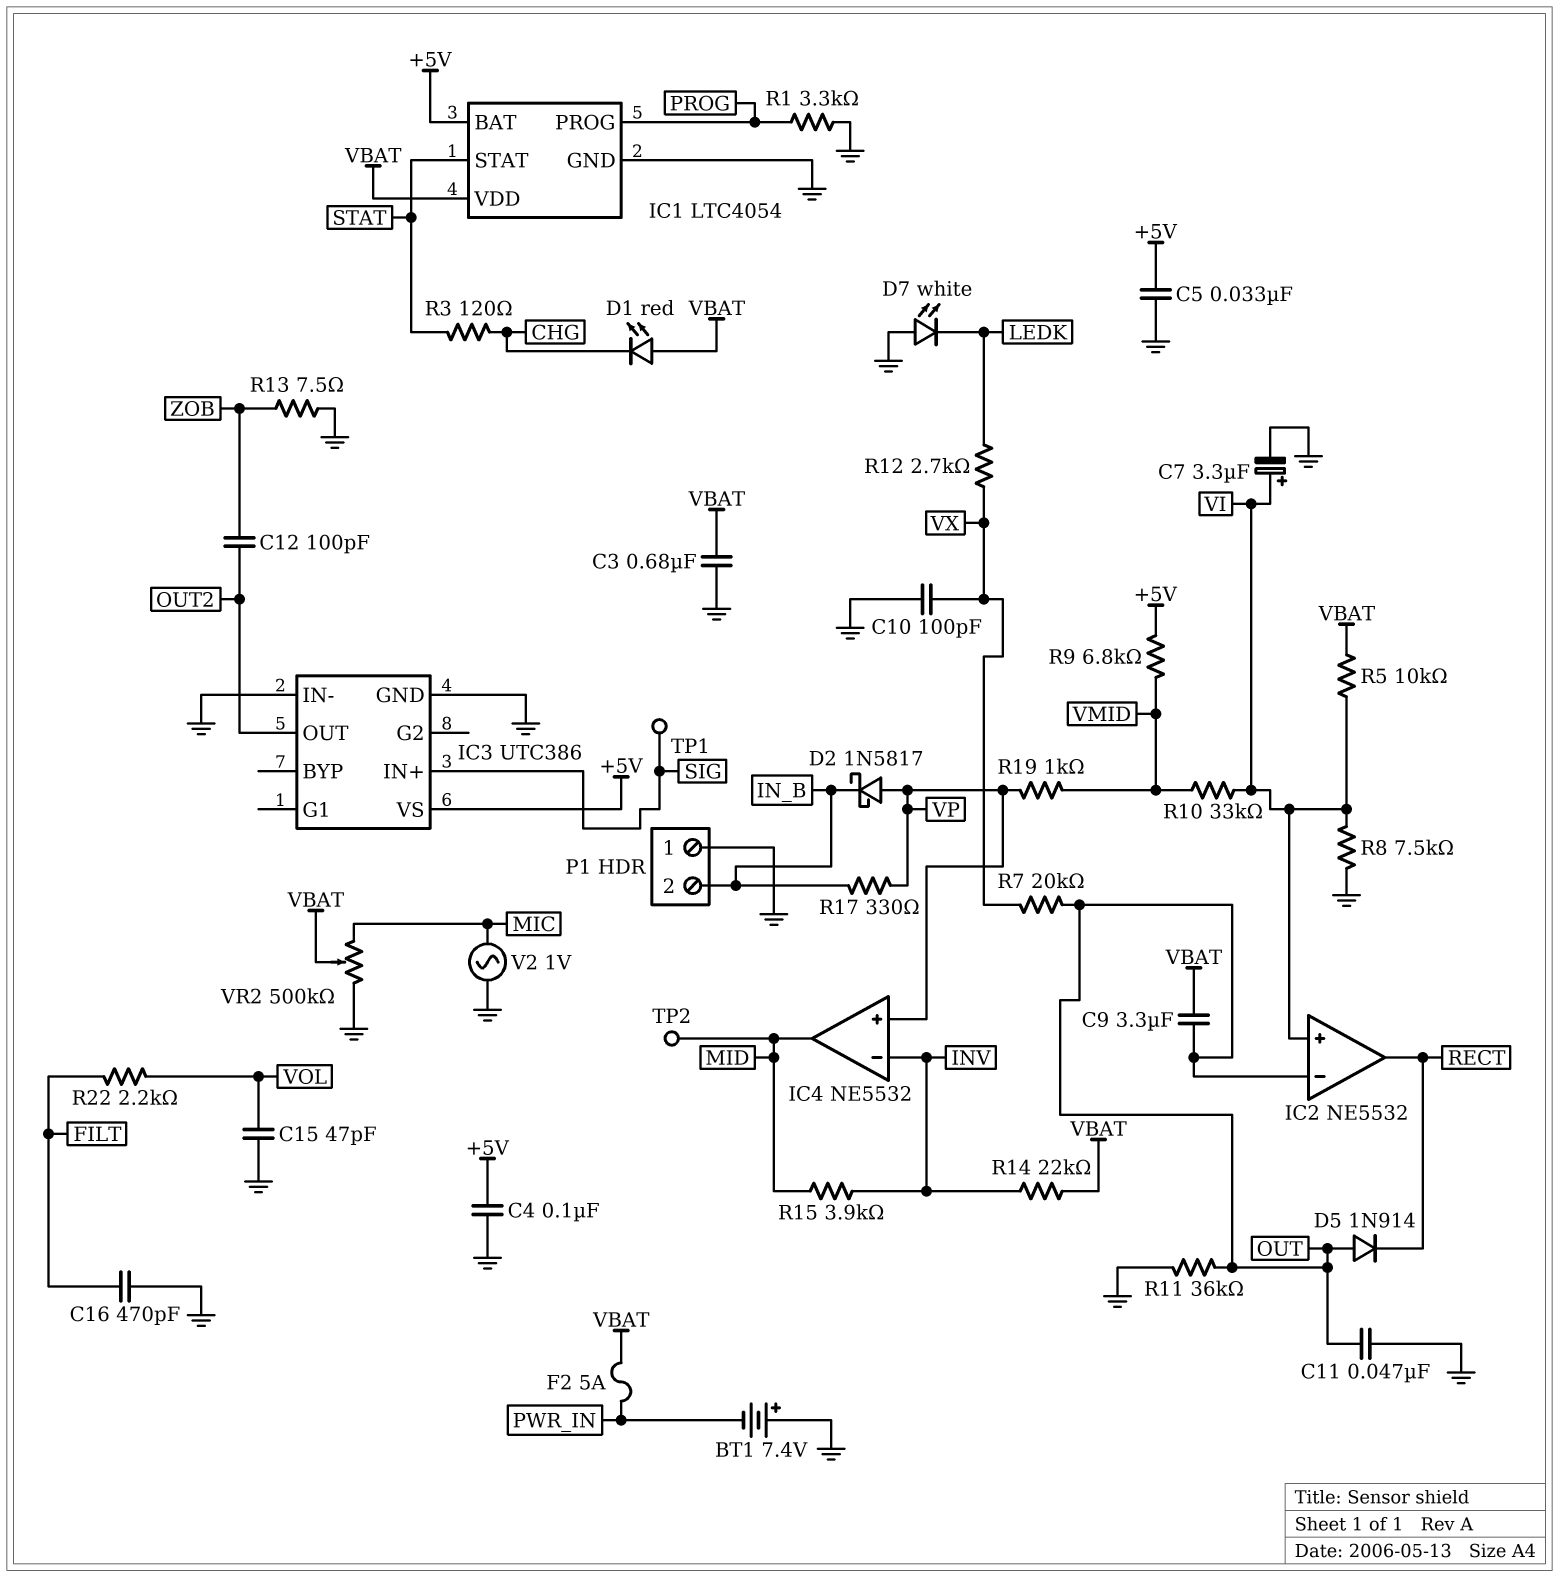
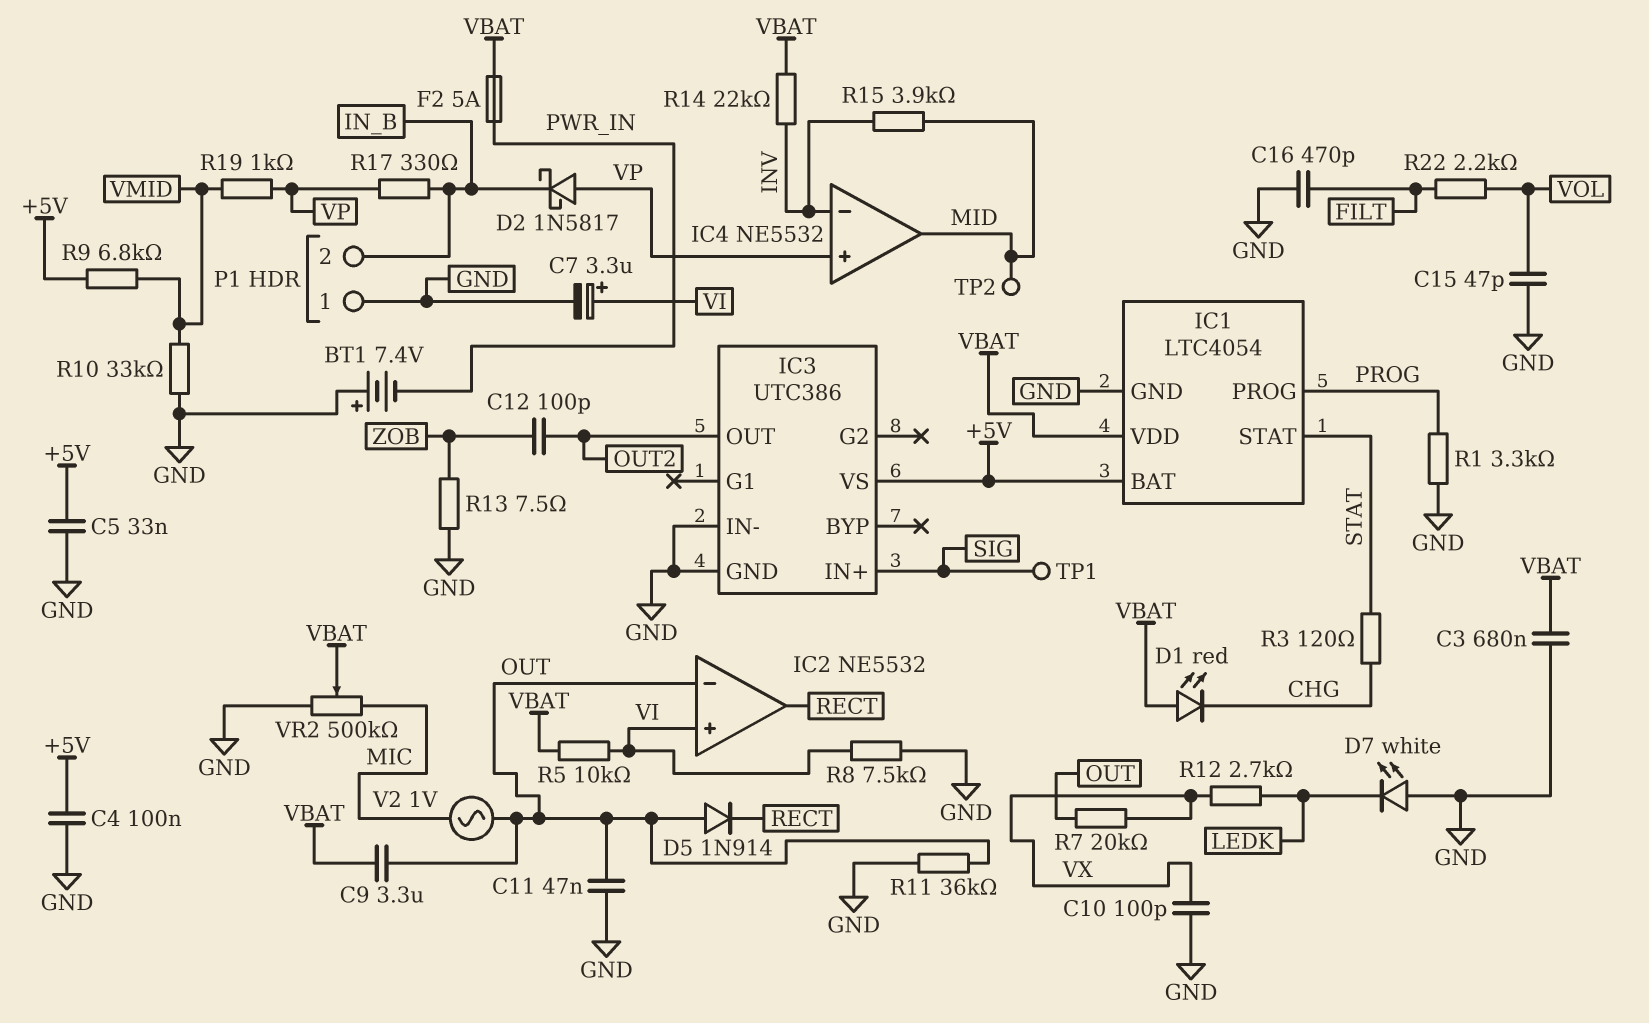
R10: 33k (VI, VMID) -> 33k (GND, VMID)
V2: AC 1V (GND, MIC) -> AC 1V (MIC, OUT)

